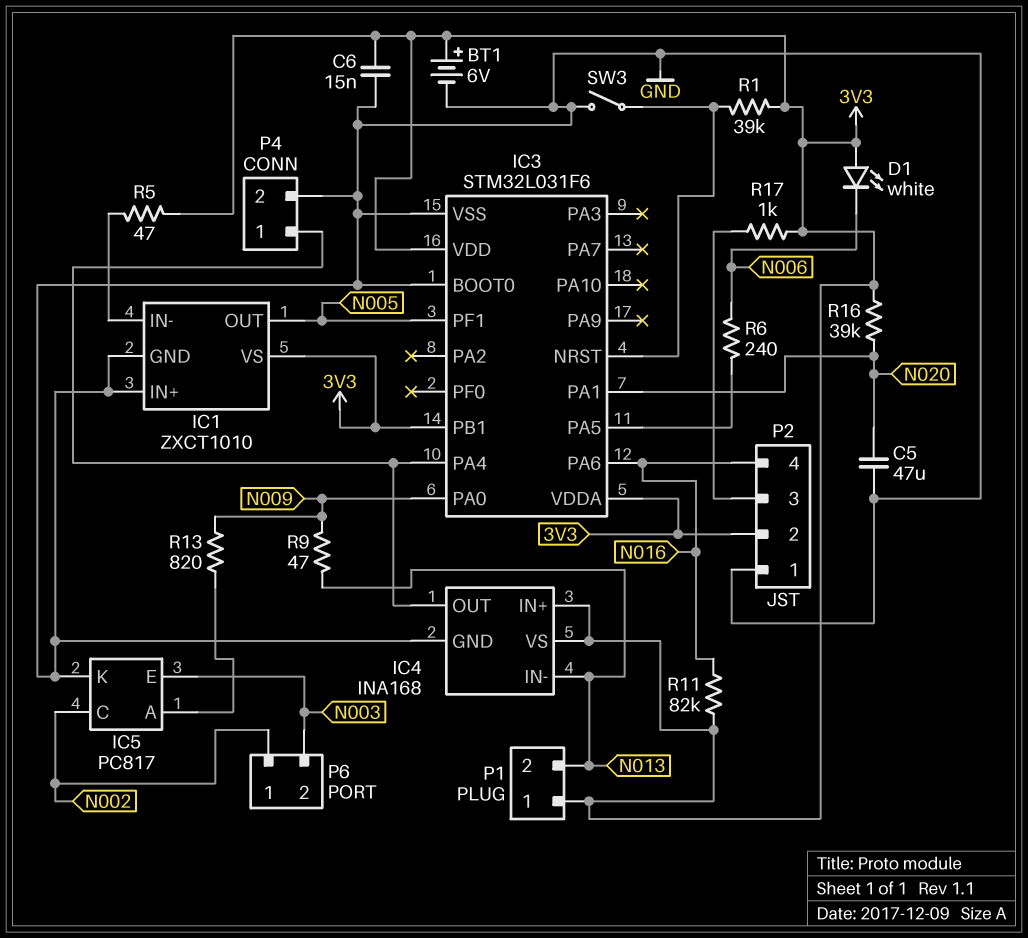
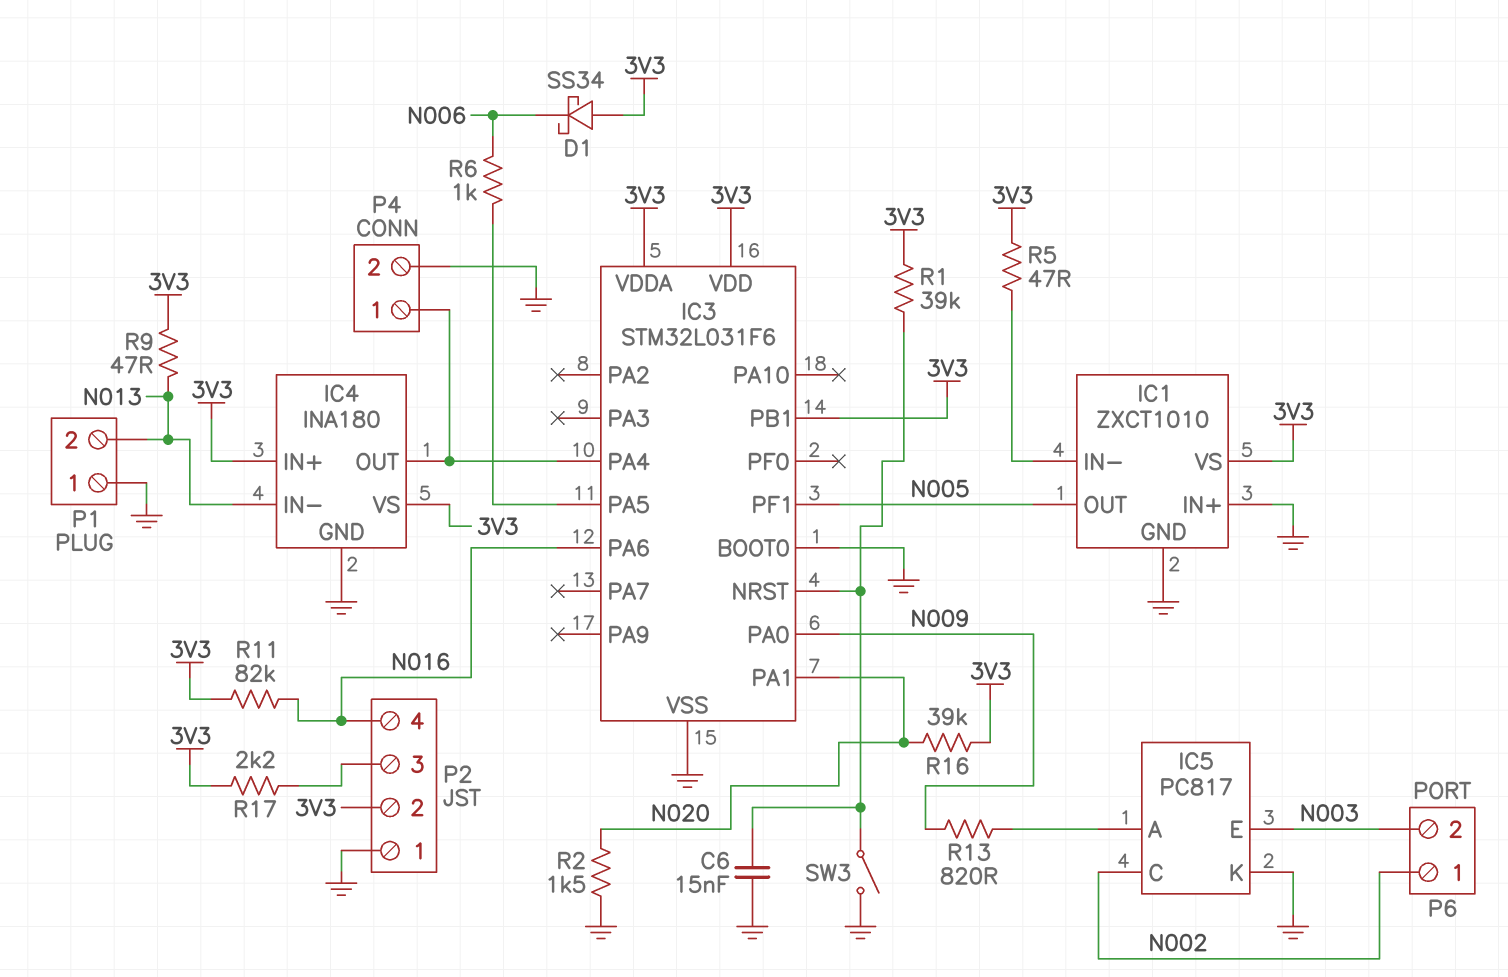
BT1: 6V (plus 3V3, minus GND) -> none
C5: 47uF (GND, N020) -> none
C6: 15nF (3V3, GND) -> 15nF (GND, IC3/NRST)
D1: LED white (A 3V3, K N006) -> schottky SS34 (A 3V3, K N006)
IC4: INA168 -> INA180
P1 pin 1: 3V3 -> GND
R2: none -> 1.5k (GND, N020)
R6: 240 (IC3/PA5, N006) -> 1k (IC3/PA5, N006)
R9: 47 (N009, N013) -> 47 (3V3, N013)
R17: 1k (3V3, P2/3) -> 2.2k (3V3, P2/3)

